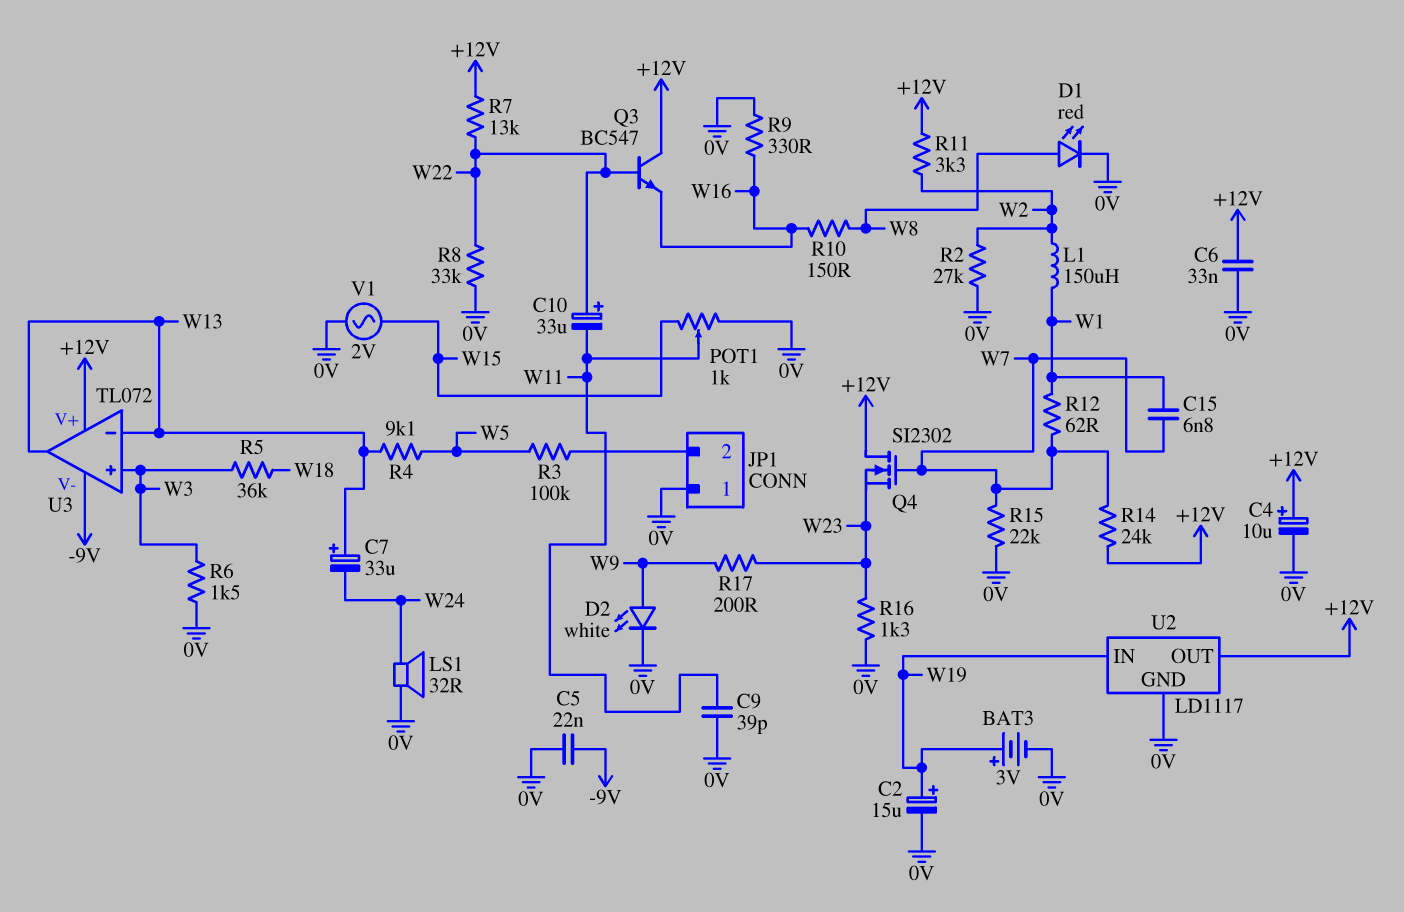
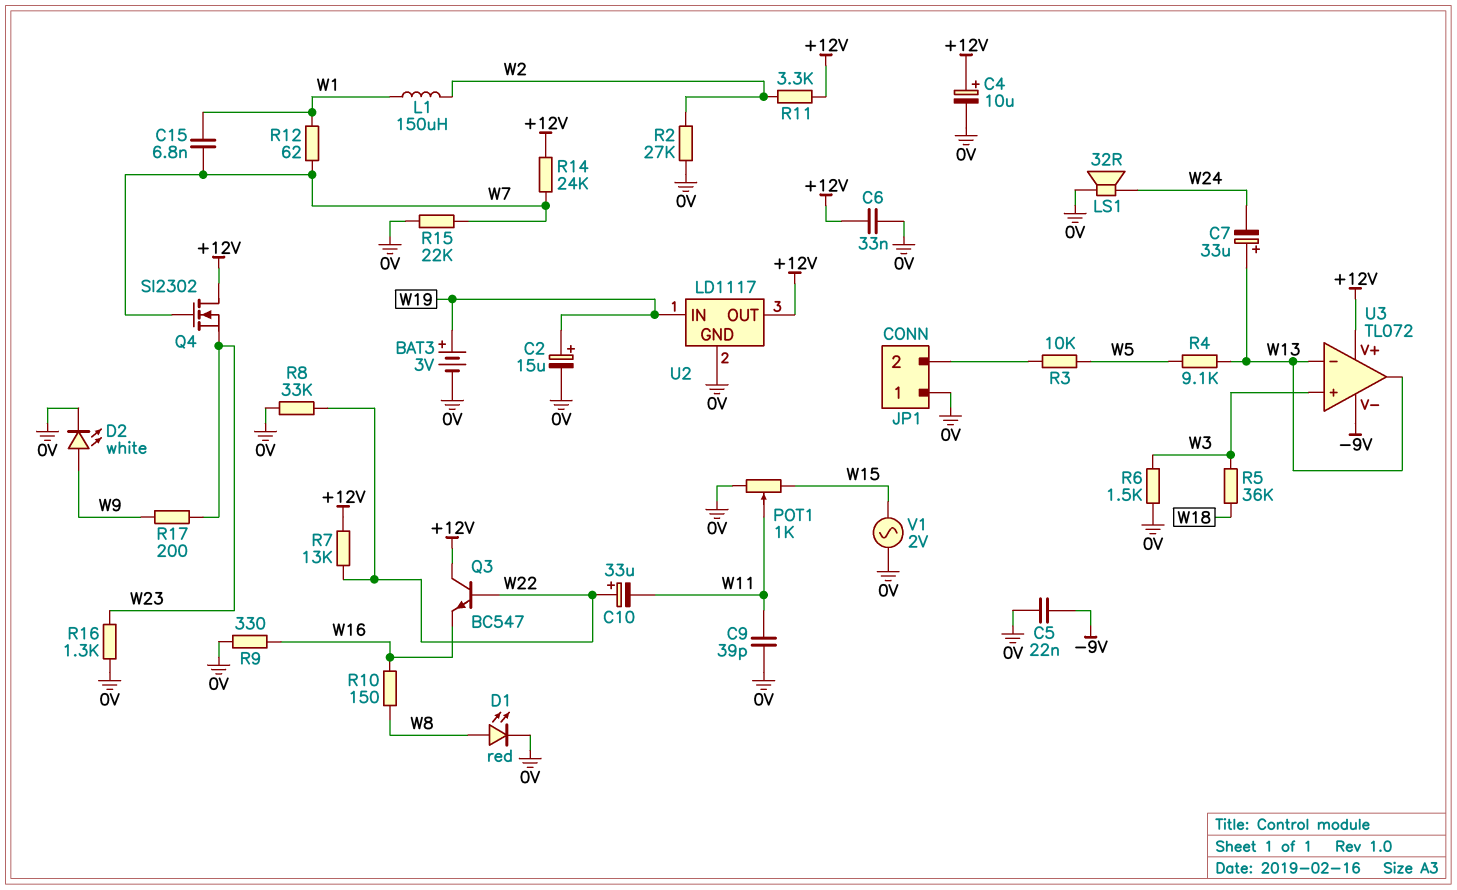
R3: 100k (JP1/2, W5) -> 10k (JP1/2, W5)

